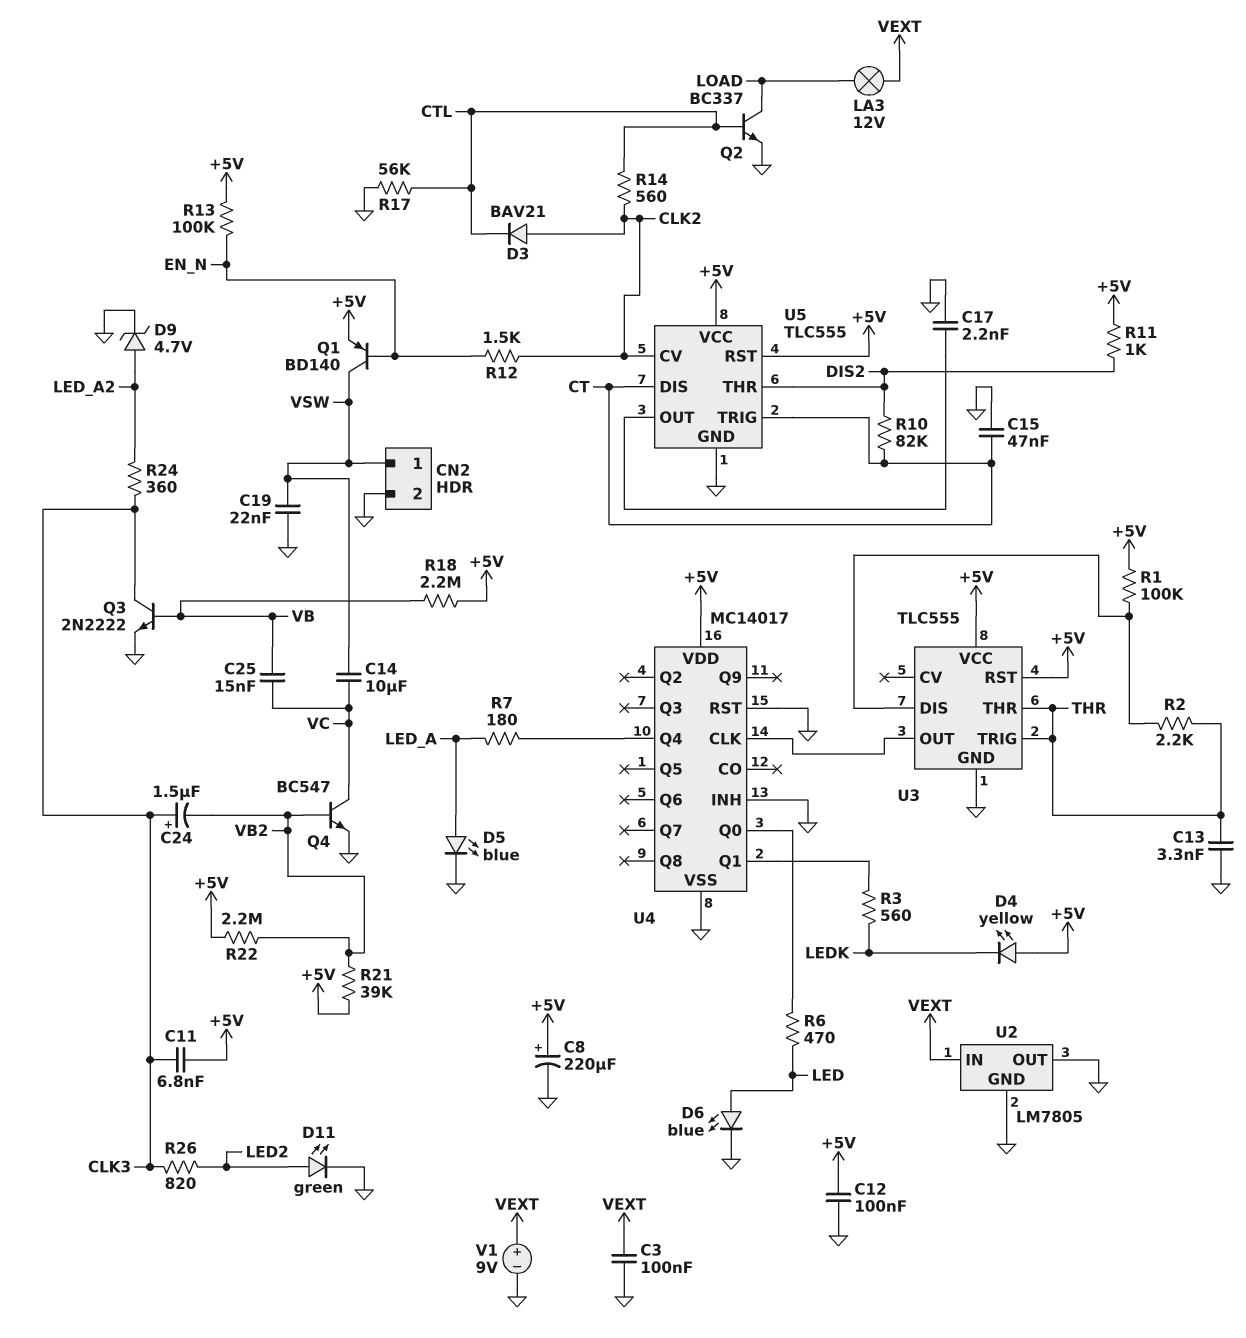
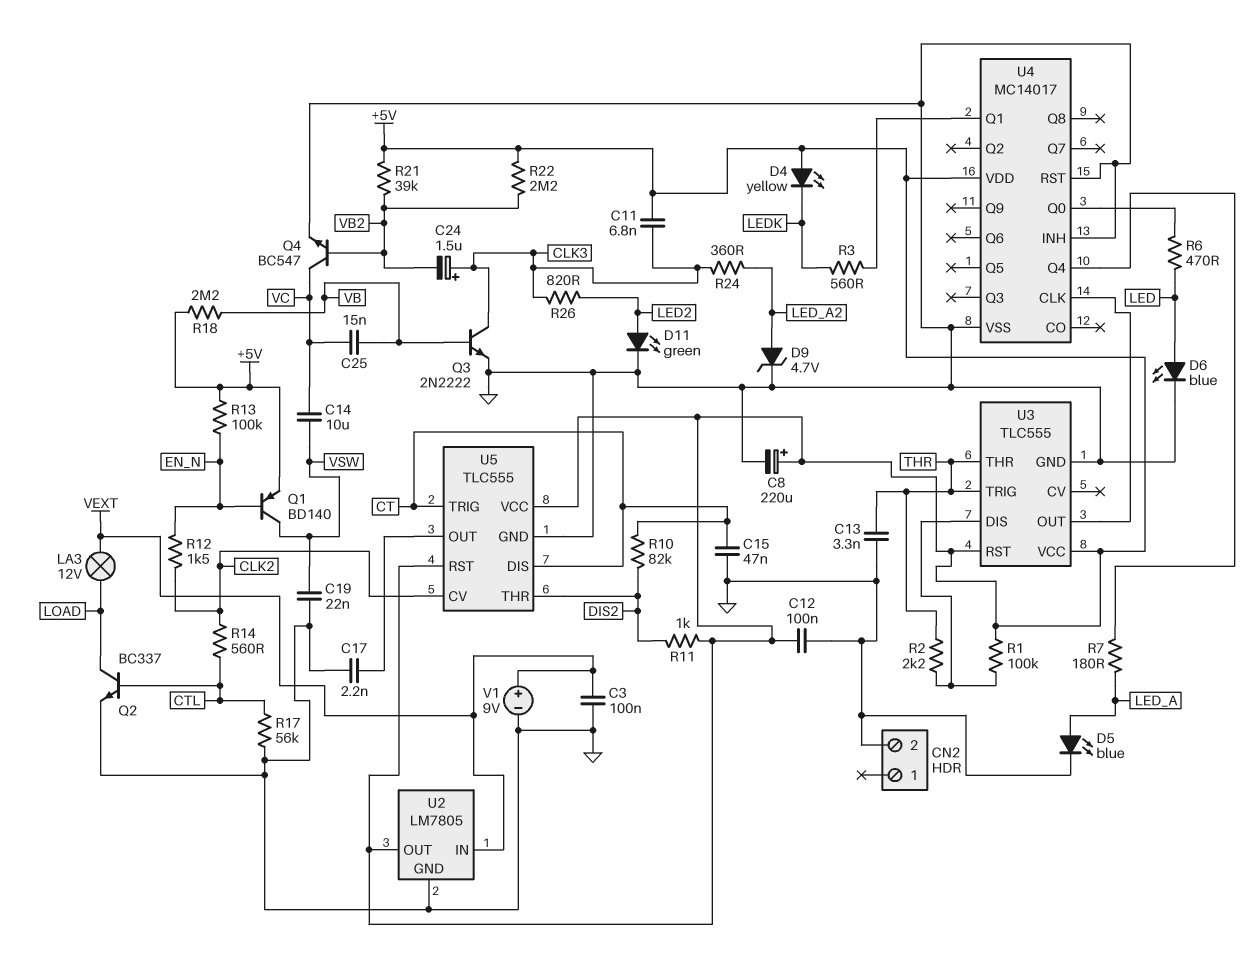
CN2 pin 1: VSW -> none
D3: diode BAV21 (A CLK2, K CTL) -> none
U2 pin OUT: GND -> +5V

